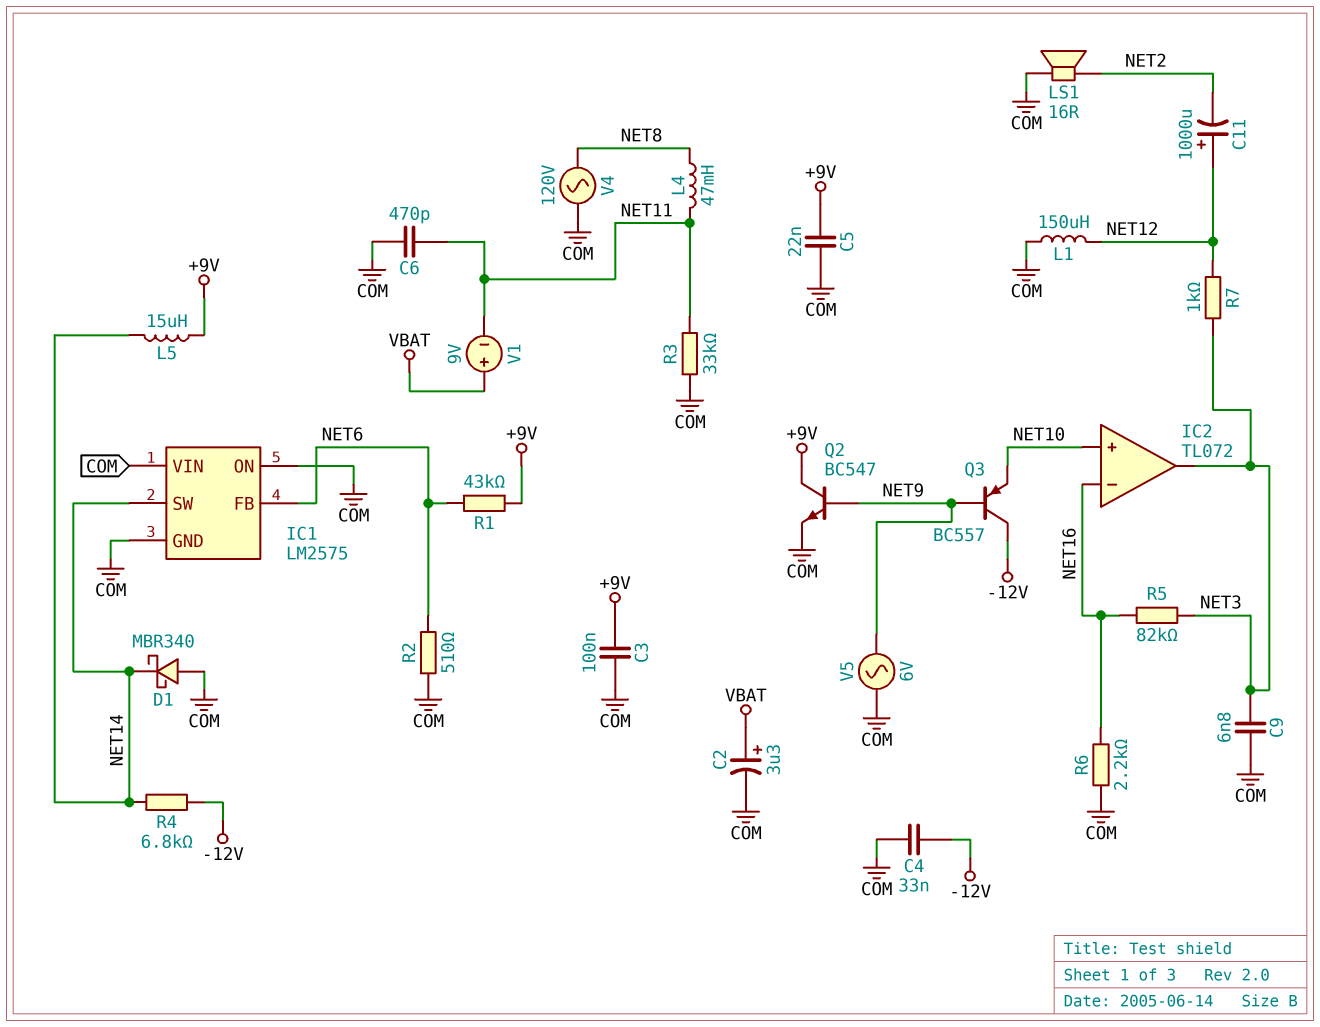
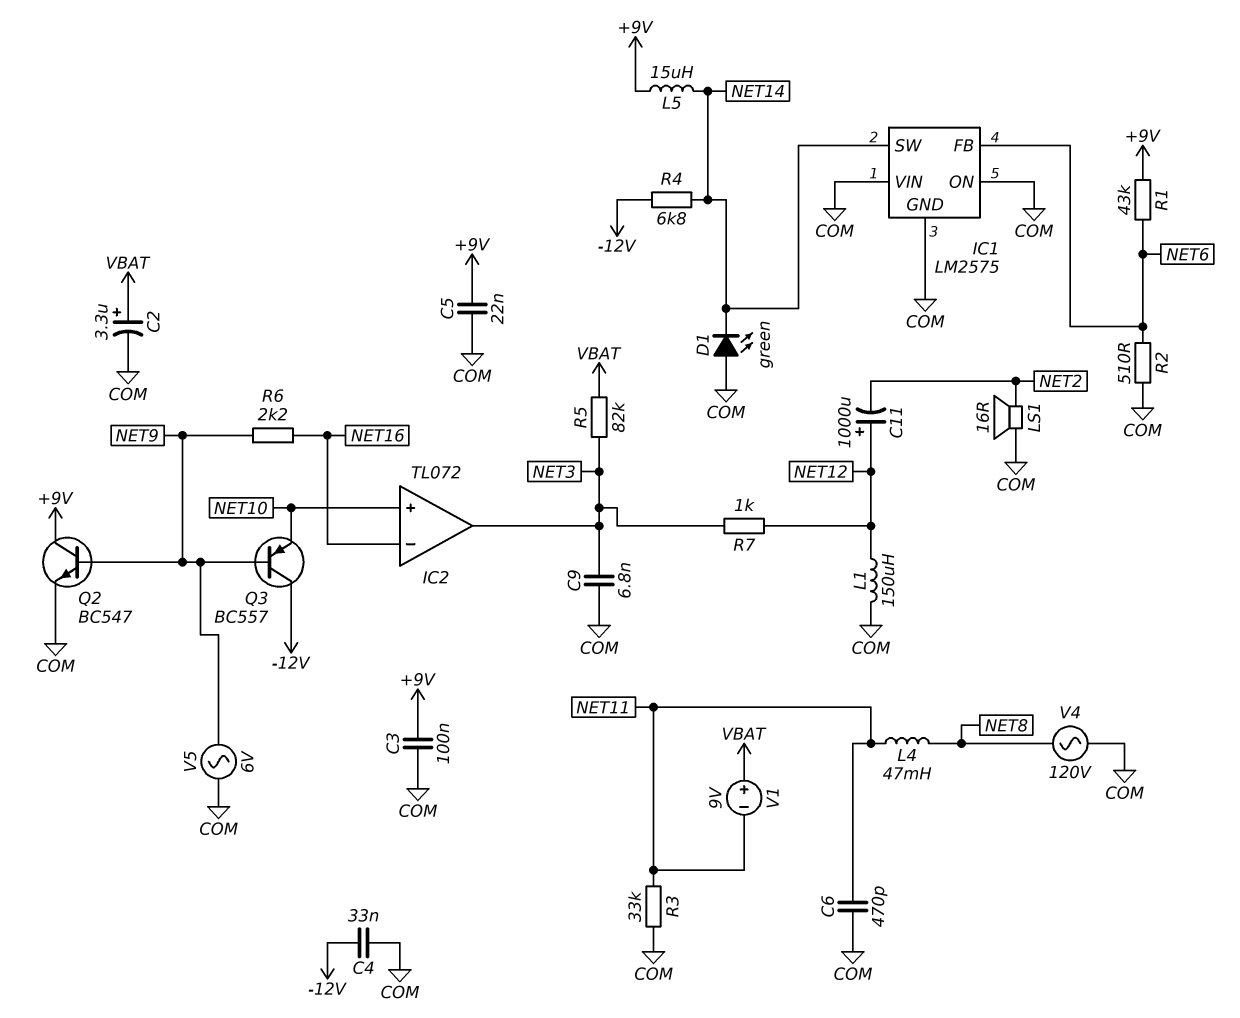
D1: schottky MBR340 (A COM, K NET14) -> LED green (A COM, K NET14)
R5: 82k (NET3, NET16) -> 82k (NET3, VBAT)
R6: 2.2k (COM, NET16) -> 2.2k (NET9, NET16)

